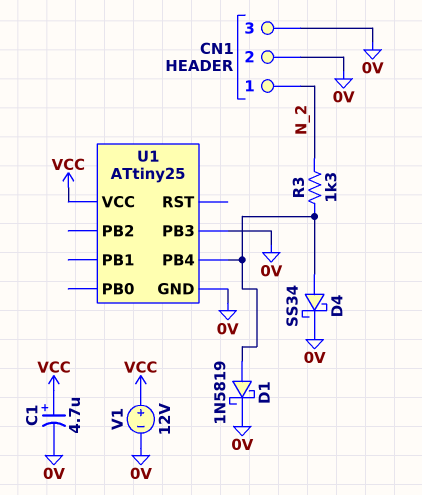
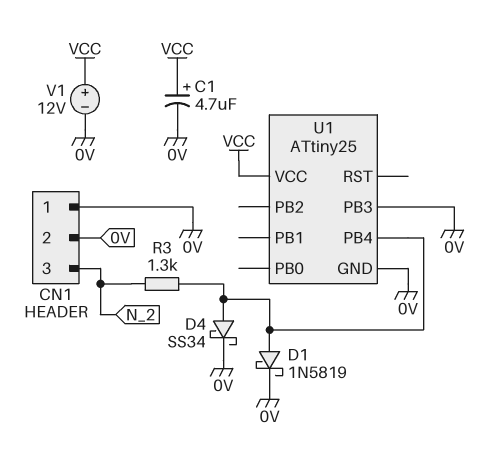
CN1 pin 1: N_2 -> 0V
CN1 pin 3: 0V -> N_2

